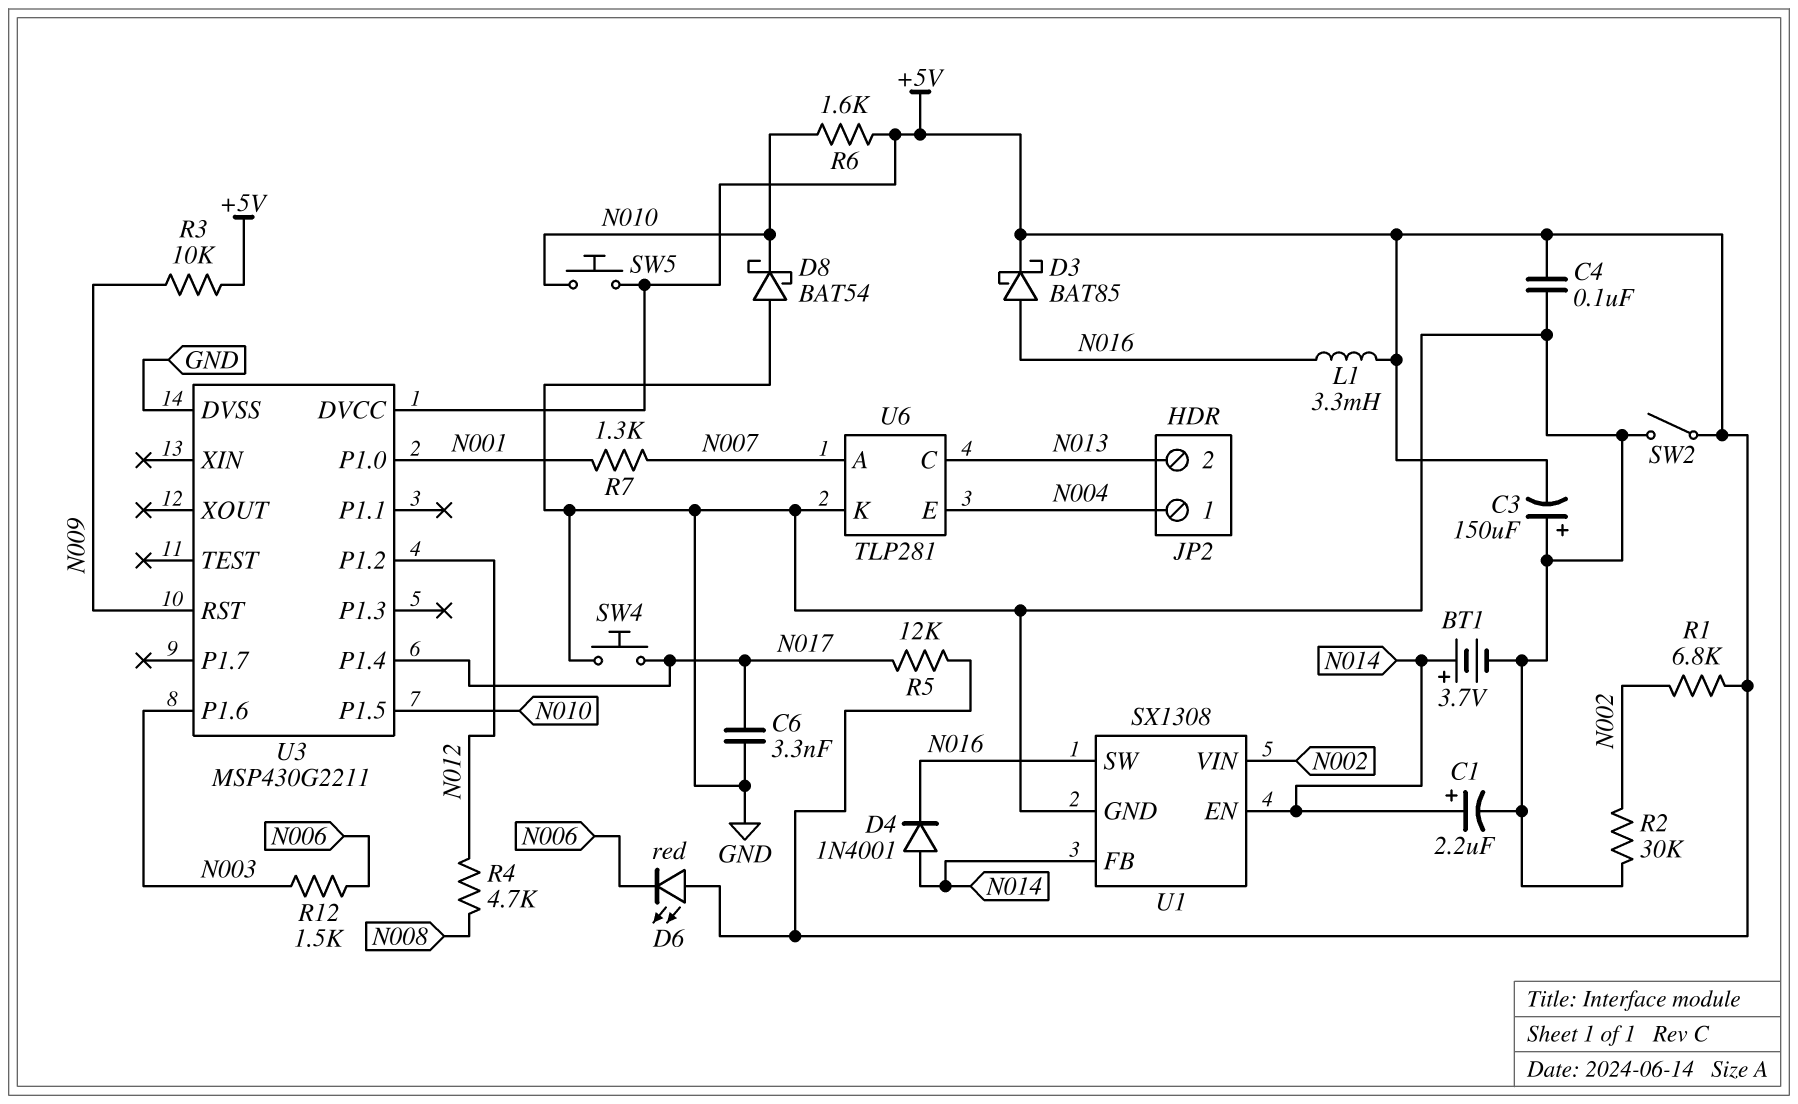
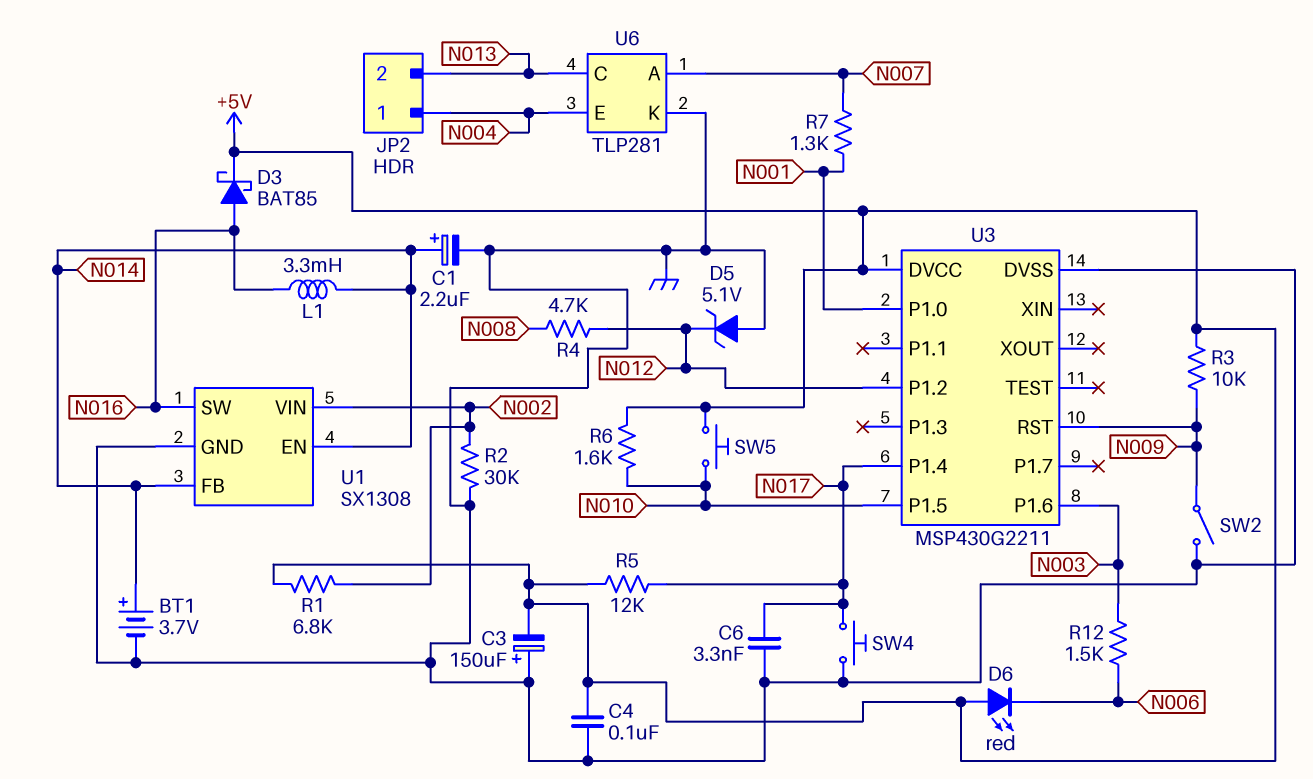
D4: diode 1N4001 (A N014, K N016) -> none
D5: none -> zener 5.1V (A GND, K N012)
D8: schottky BAT54 (A GND, K N010) -> none
L1: 3.3mH (+5V, N016) -> 3.3mH (N014, N016)
SW2: switch (+5V, GND) -> switch (GND, N009)

